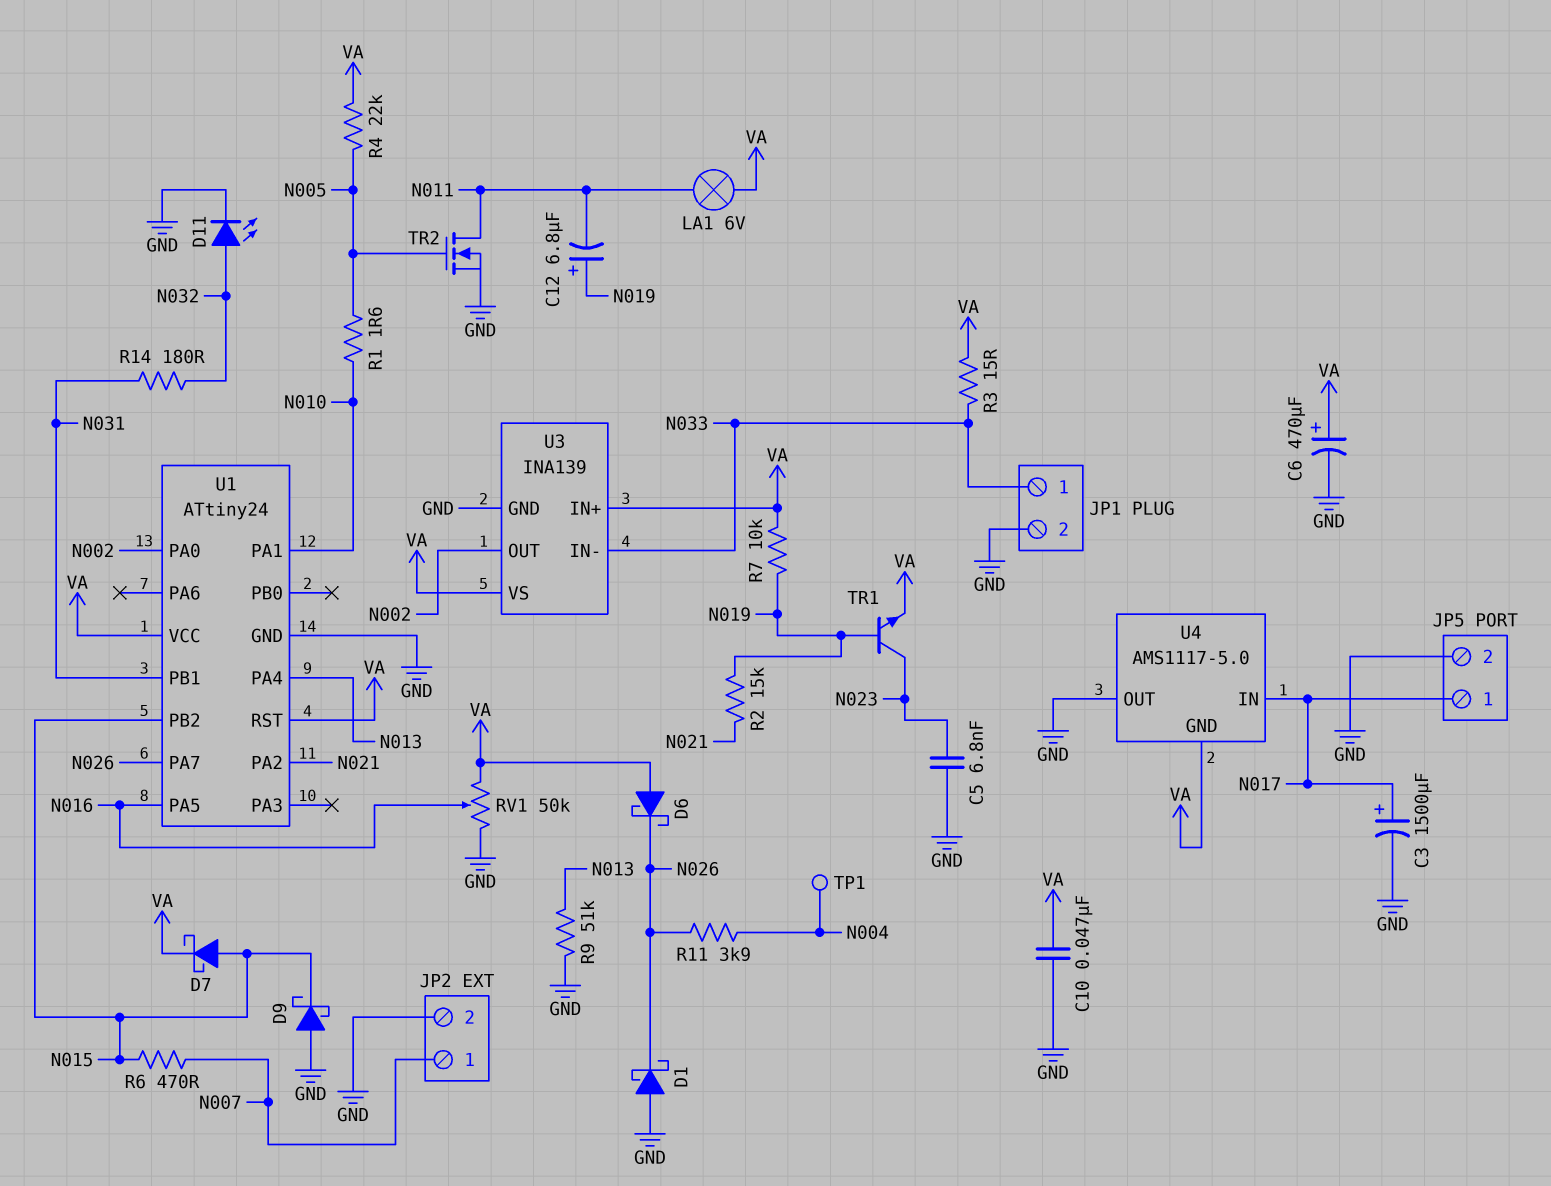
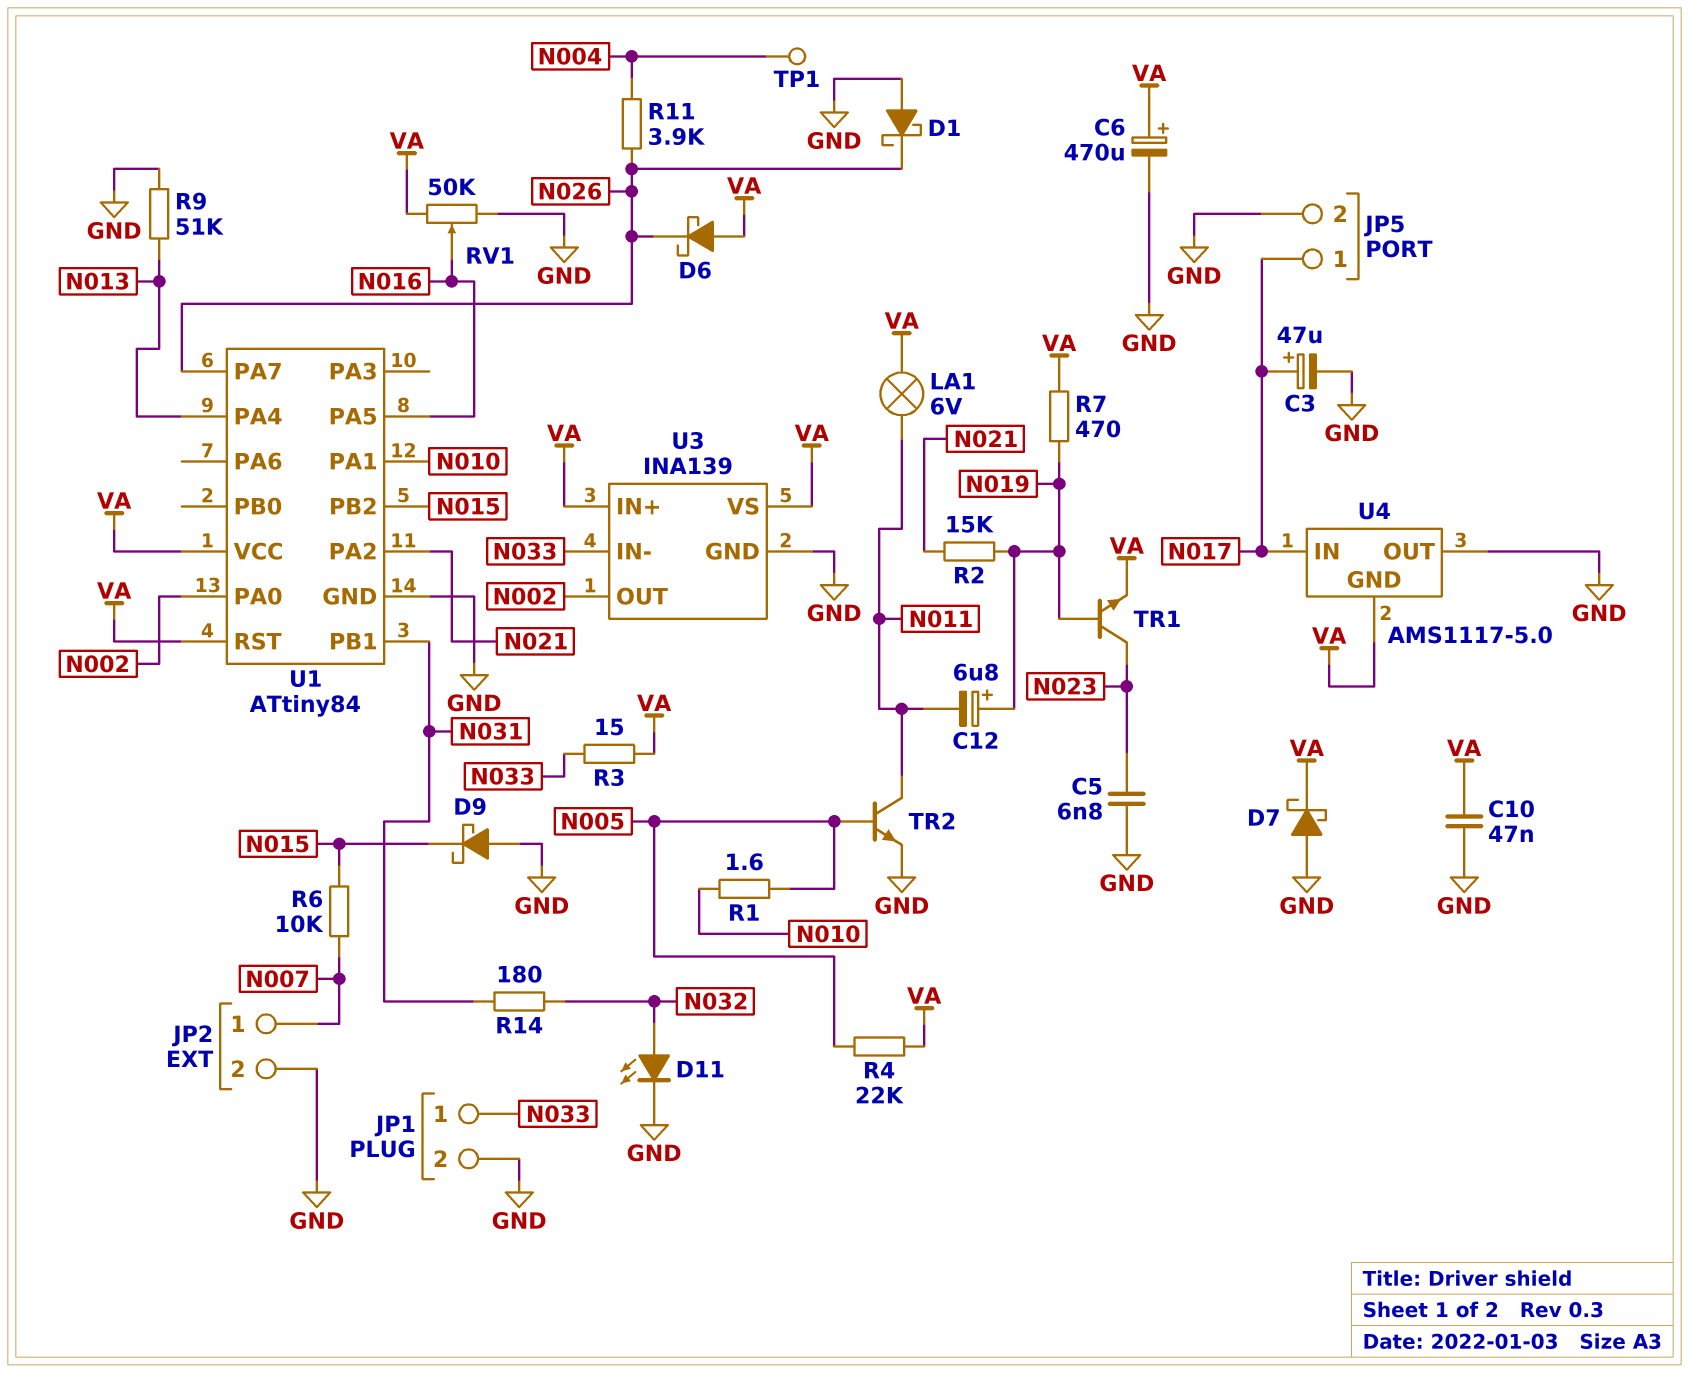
C3: 1500uF (plus N017, minus GND) -> 47uF (plus N017, minus GND)
D7: schottky (A N015, K VA) -> schottky (A GND, K VA)
R6: 470 (N007, N015) -> 10k (N007, N015)
R7: 10k (N019, VA) -> 470 (N019, VA)
TR2: NMOS (G N005, D N011, S GND) -> NPN (B N005, C N011, E GND)
U1: ATtiny24 -> ATtiny84

